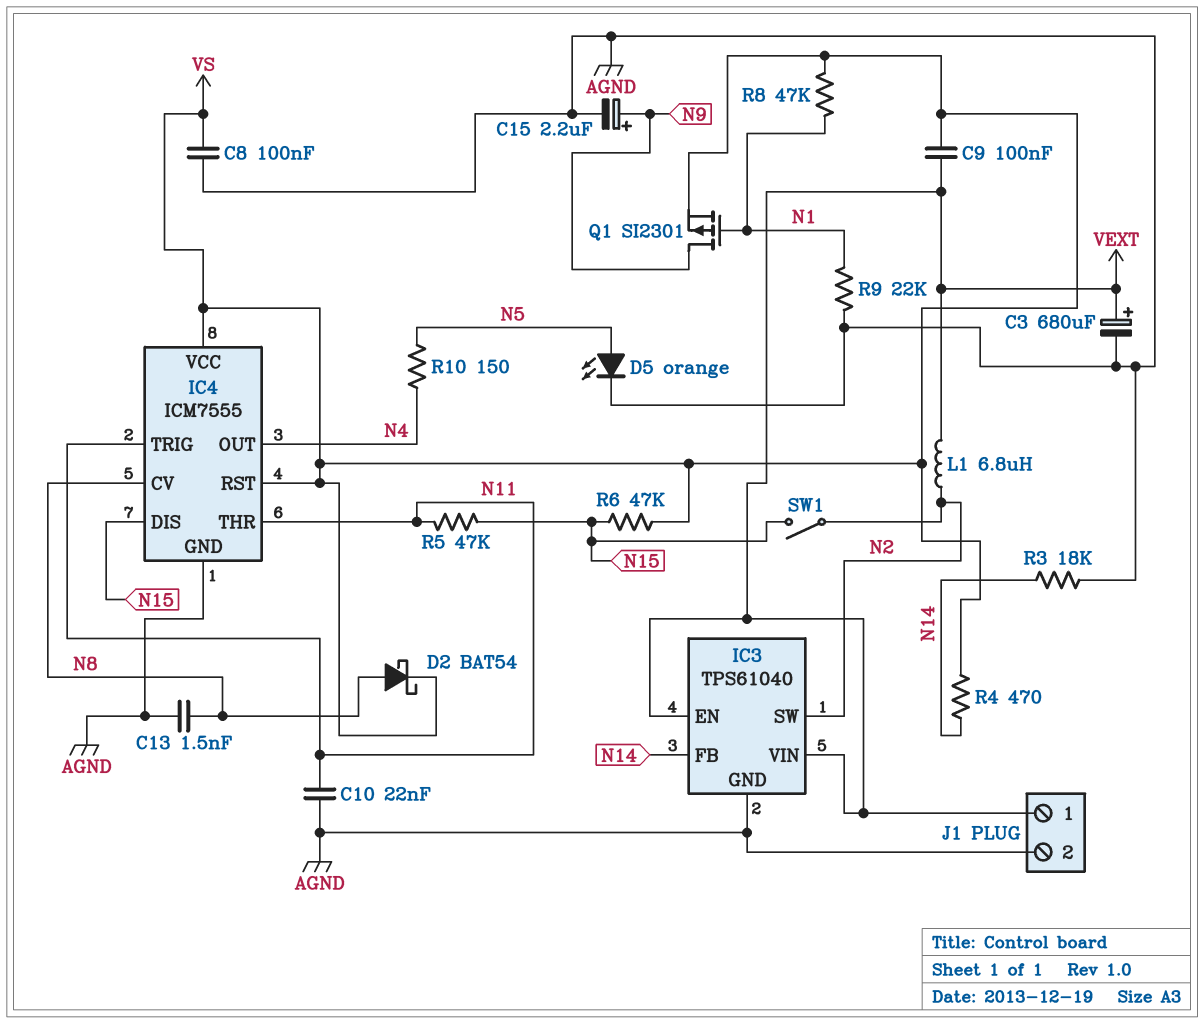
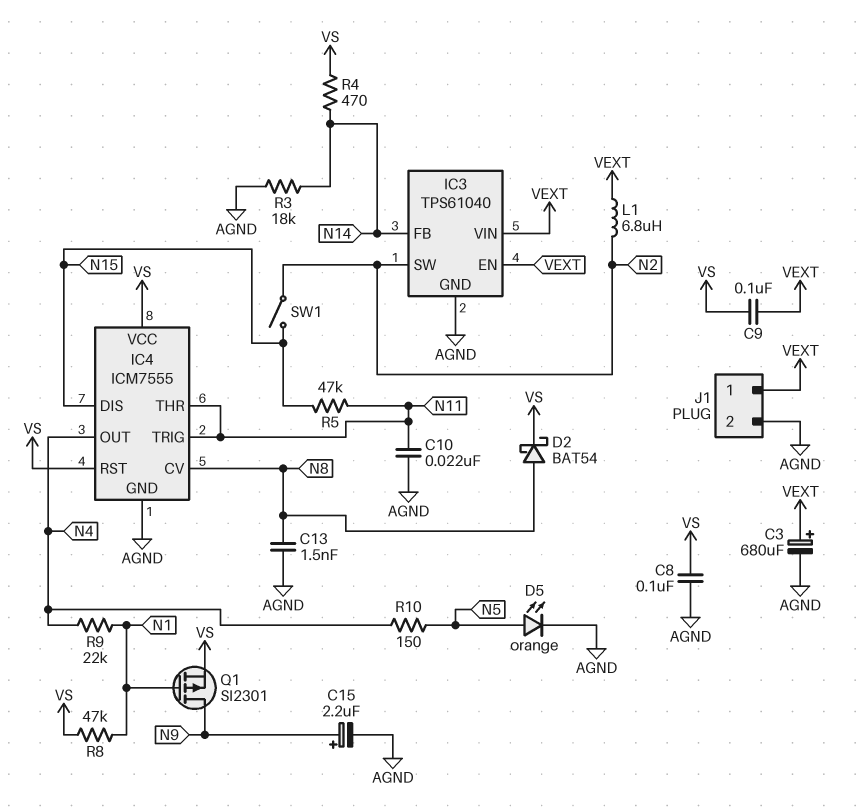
R6: 47k (N15, VS) -> none
R9: 22k (AGND, N1) -> 22k (N1, N4)

